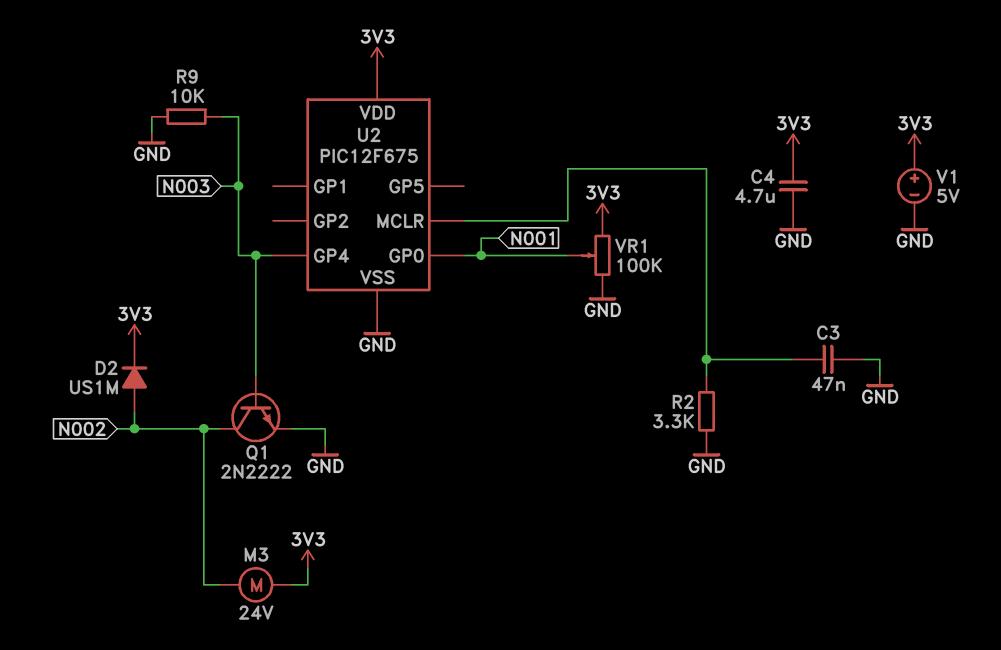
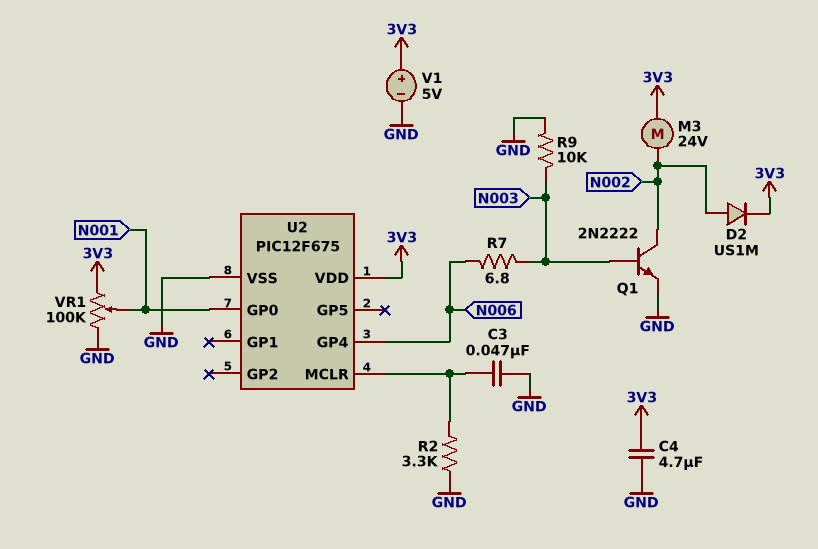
R7: none -> 6.8 (N003, N006)
U2 pin GP4: N003 -> N006

